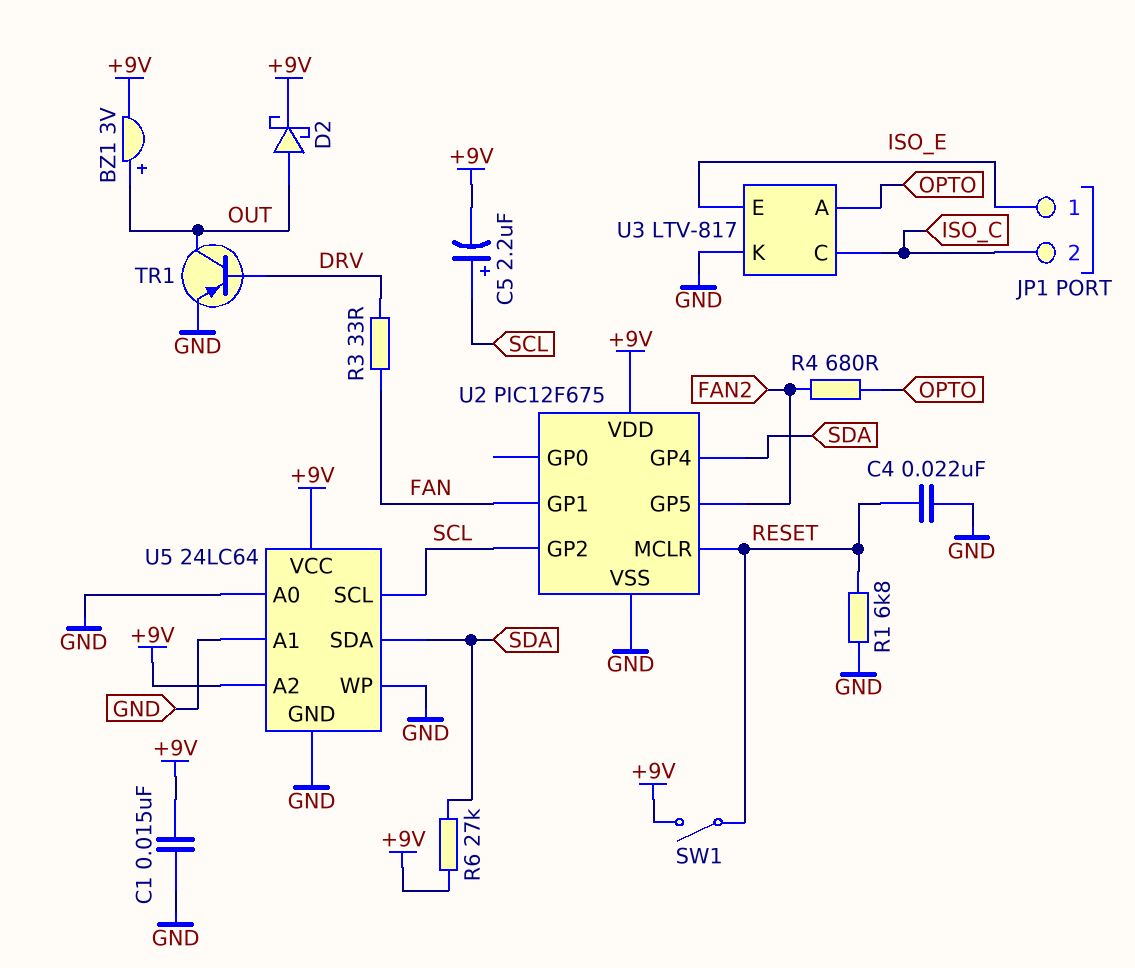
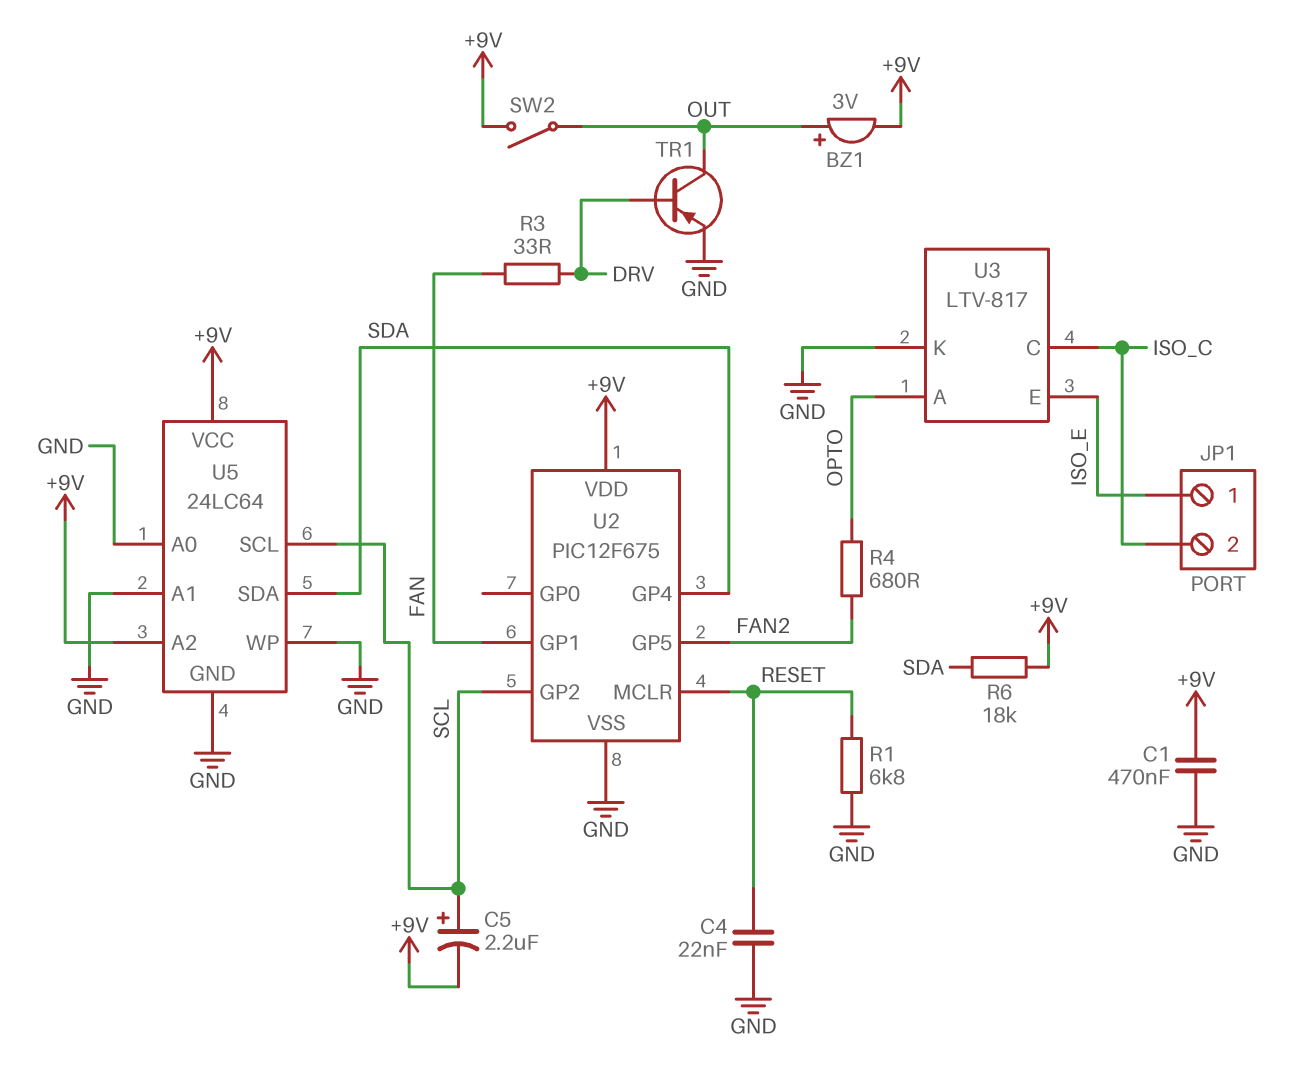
C1: 15nF (+9V, GND) -> 470nF (+9V, GND)
D2: schottky (A OUT, K +9V) -> none
R6: 27k (+9V, SDA) -> 18k (+9V, SDA)
SW1: switch (+9V, RESET) -> none
SW2: none -> switch (+9V, OUT)

